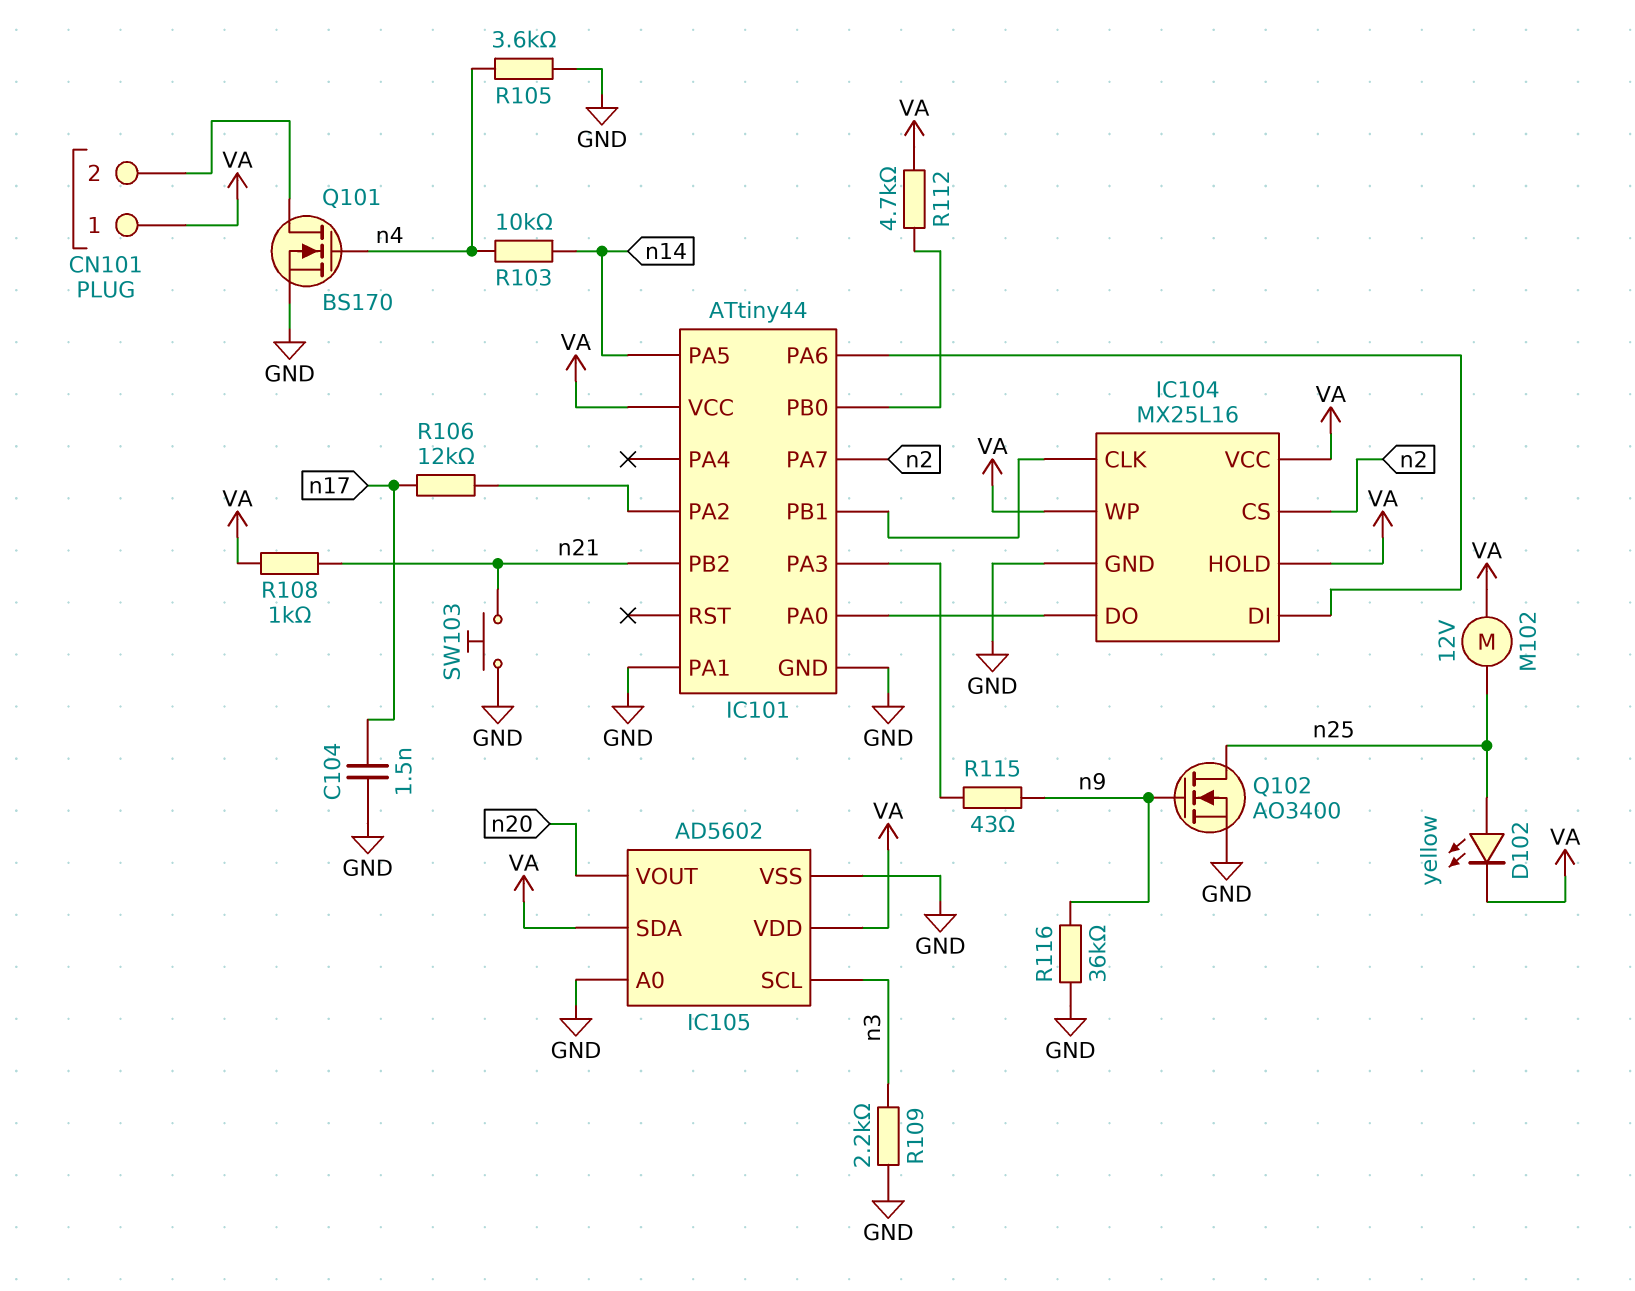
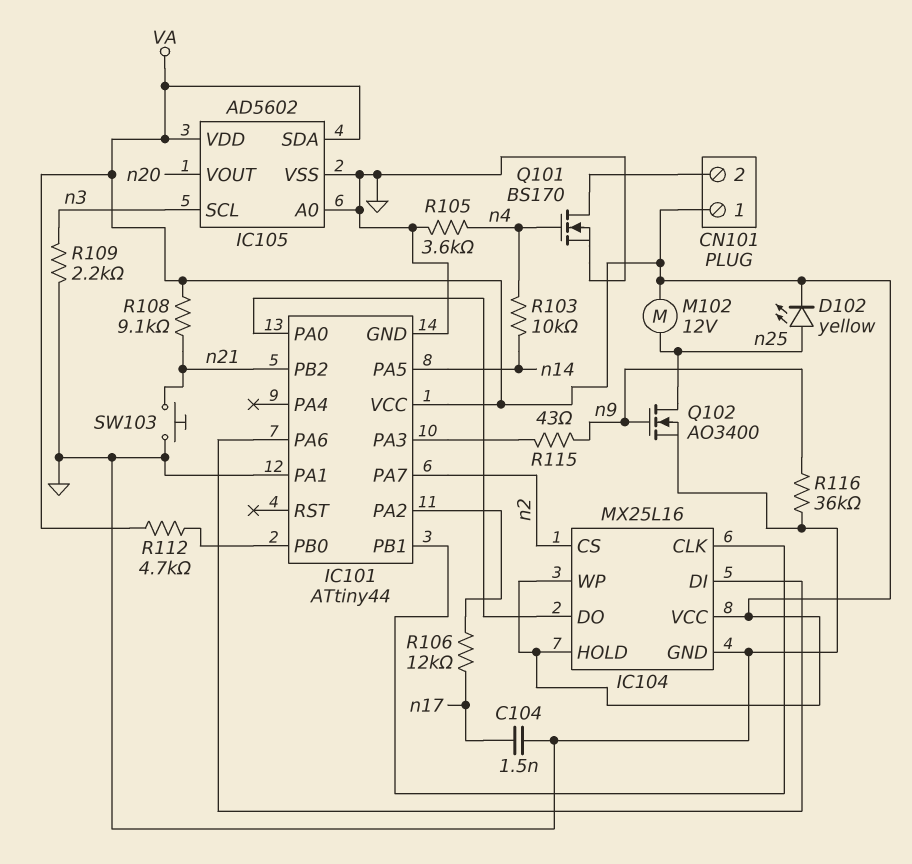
R108: 1k (VA, n21) -> 9.1k (VA, n21)

